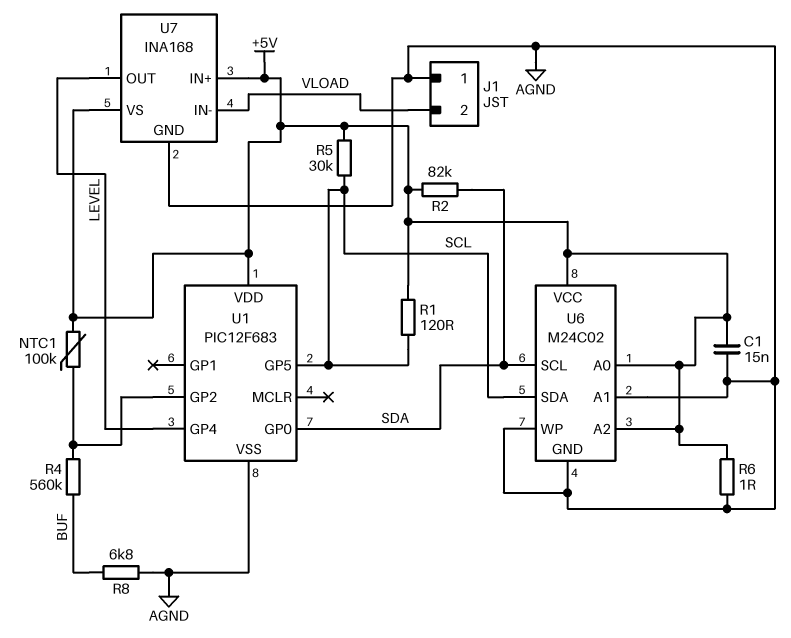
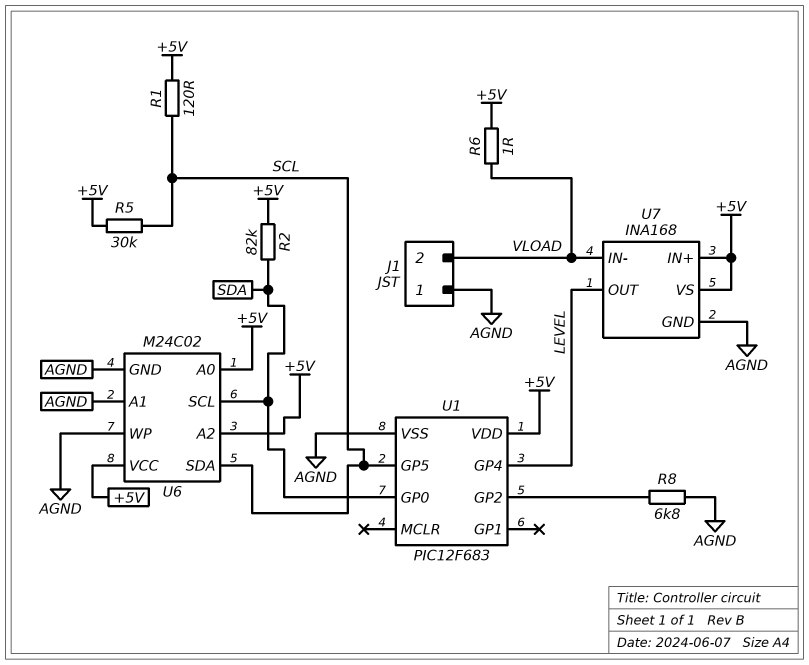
C1: 15nF (+5V, AGND) -> none
NTC1: 100k (+5V, U1/GP2) -> none
R4: 560k (BUF, U1/GP2) -> none
R6: 1 (+5V, AGND) -> 1 (+5V, VLOAD)
R8: 6.8k (AGND, BUF) -> 6.8k (AGND, U1/GP2)

